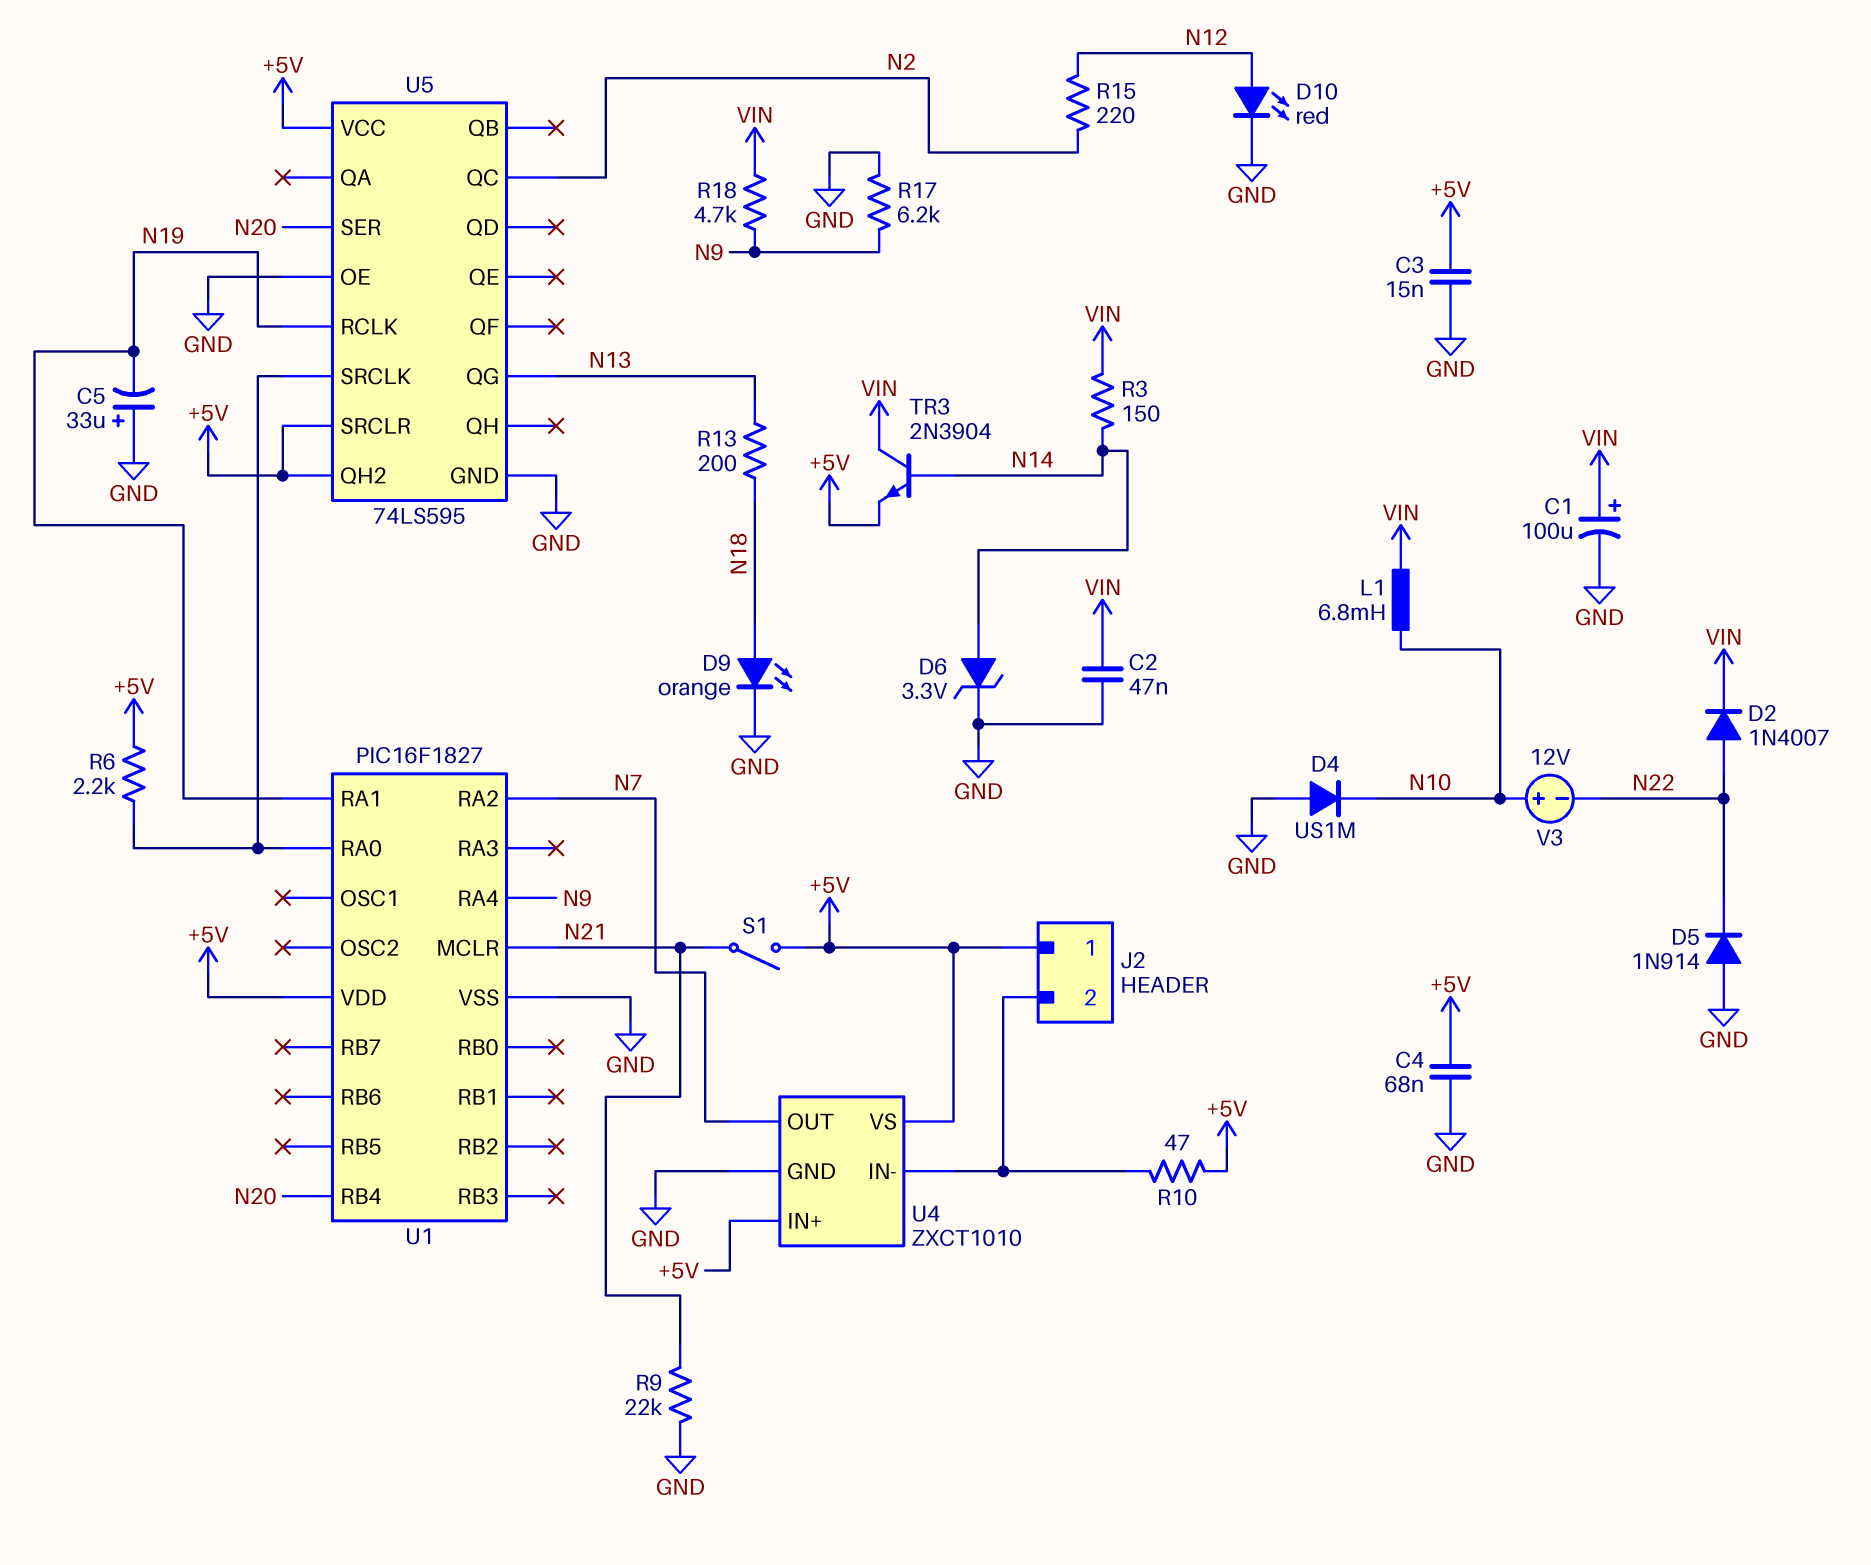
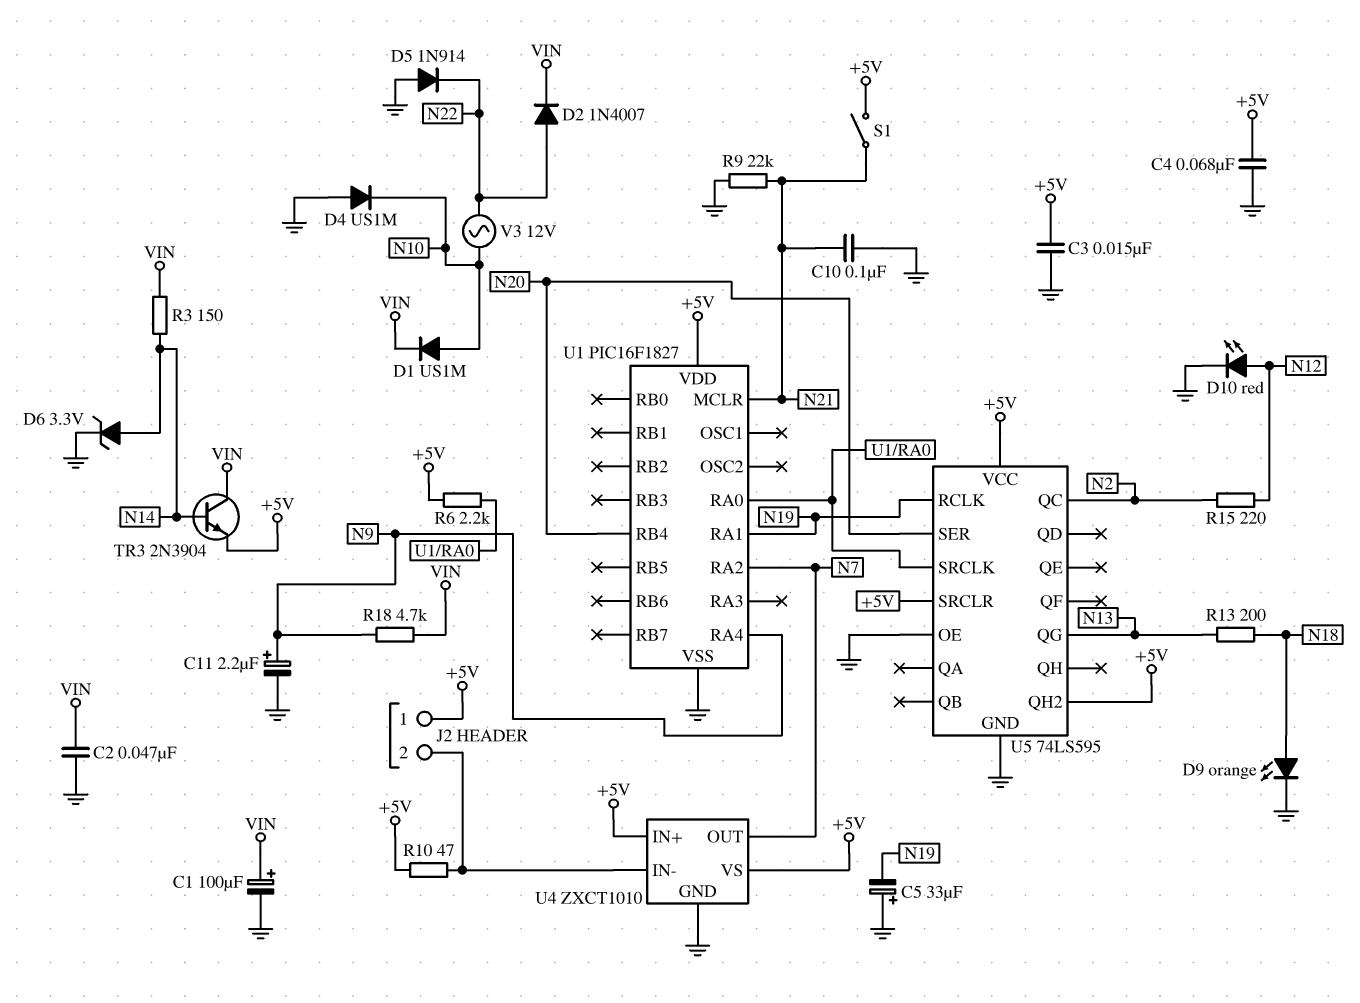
C10: none -> 100nF (GND, N21)
C11: none -> 2.2uF (plus N9, minus GND)
D1: none -> diode US1M (A N10, K VIN)
L1: 6.8mH (N10, VIN) -> none
R17: 6.2k (GND, N9) -> none
V3: 12V (plus N10, minus N22) -> AC 12V (N10, N22)

